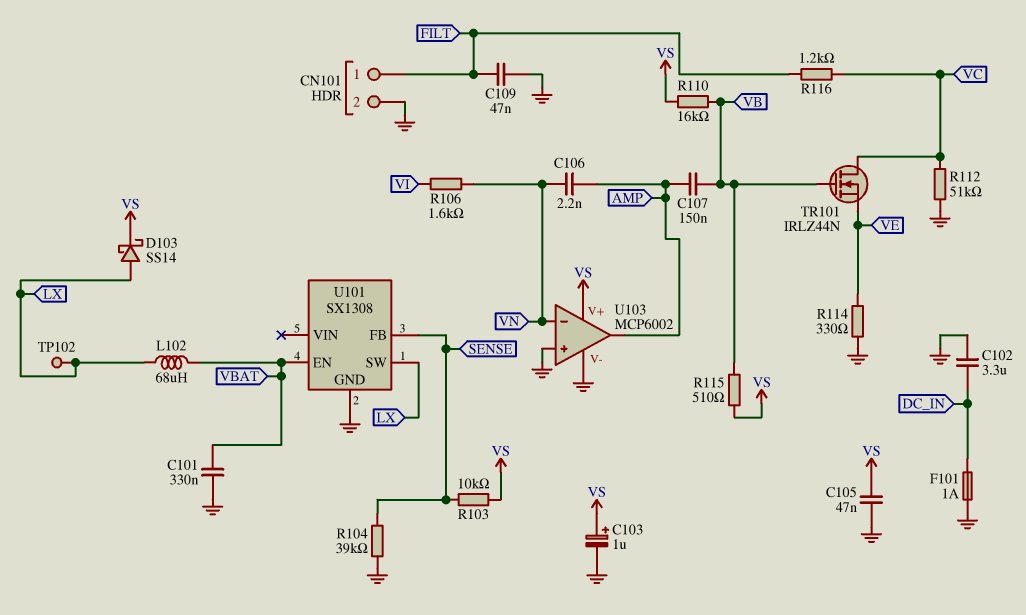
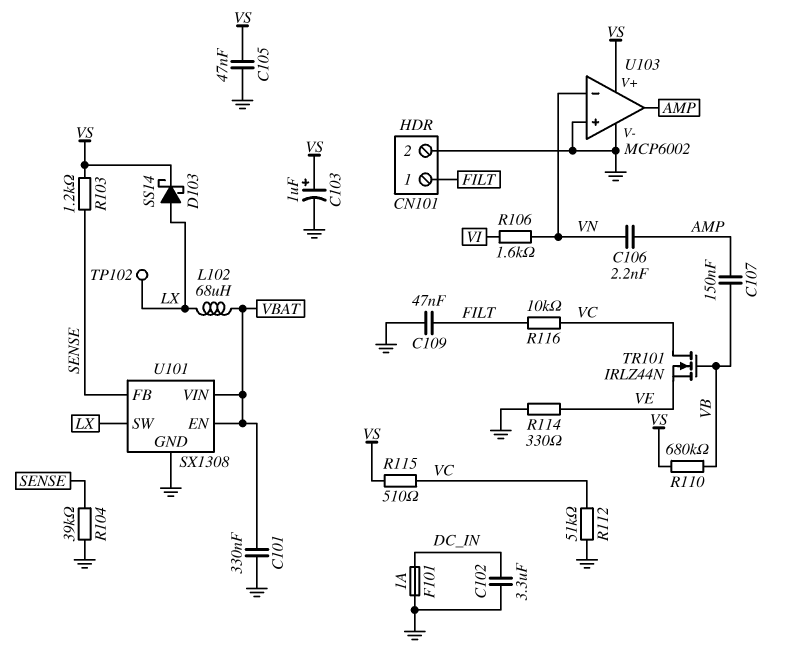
R103: 10k (SENSE, VS) -> 1.2k (SENSE, VS)
R110: 16k (VB, VS) -> 680k (VB, VS)
R115: 510 (VB, VS) -> 510 (VC, VS)
R116: 1.2k (FILT, VC) -> 10k (FILT, VC)
U101 pin VIN: none -> VBAT

